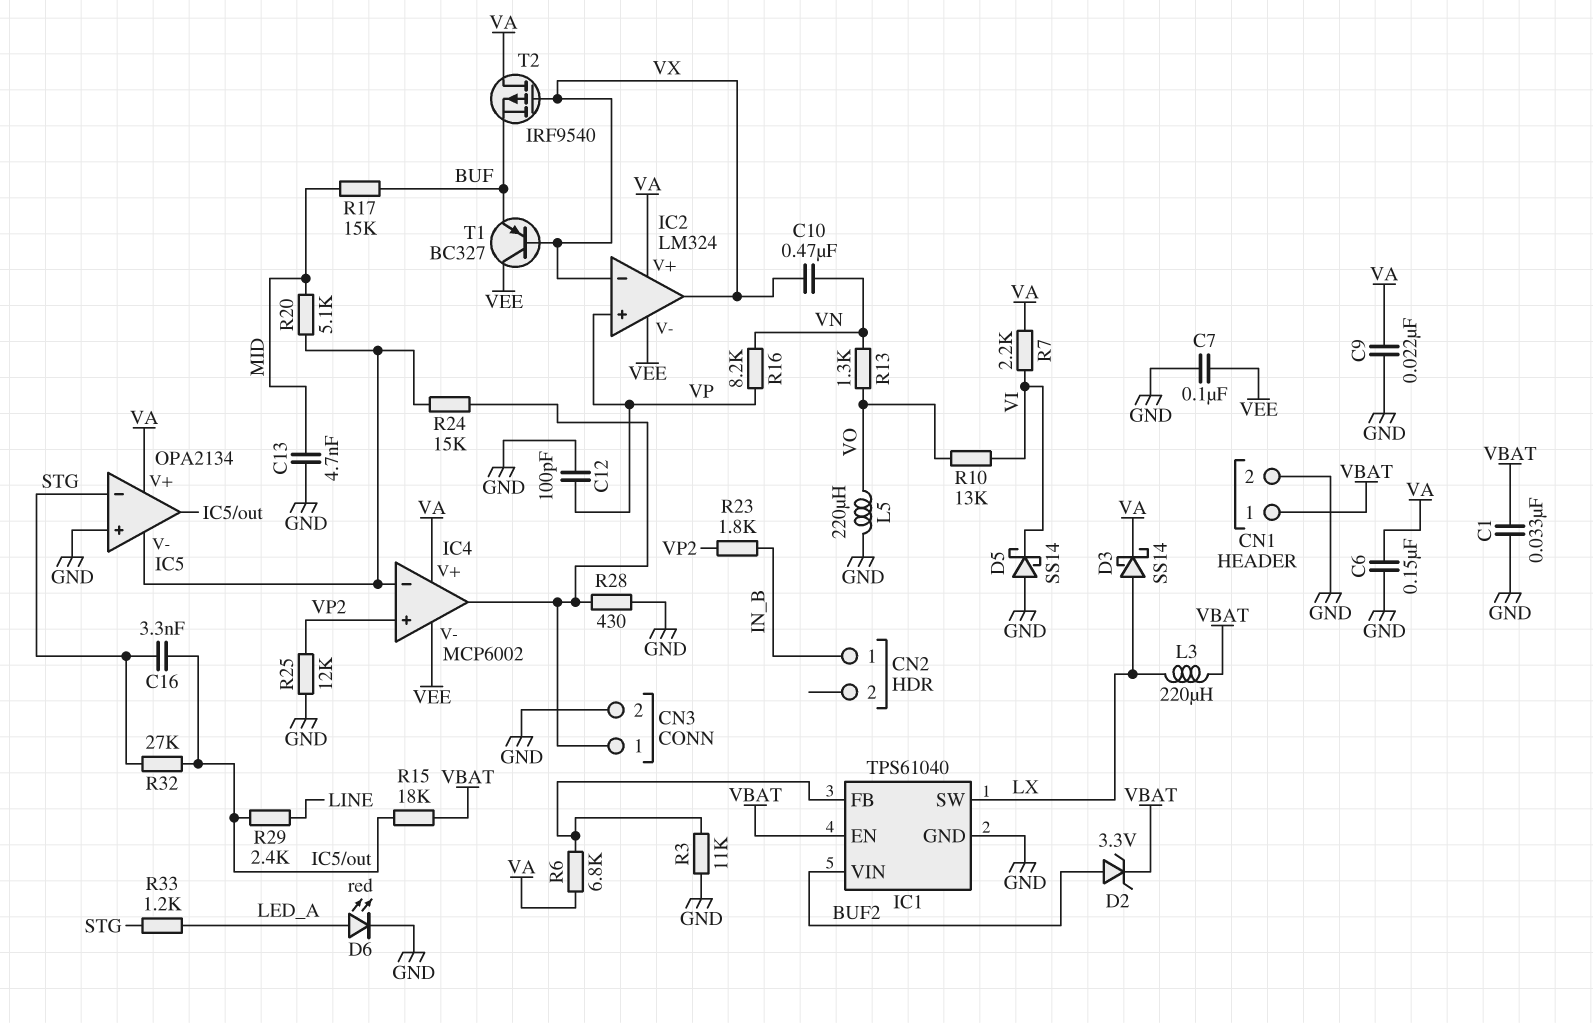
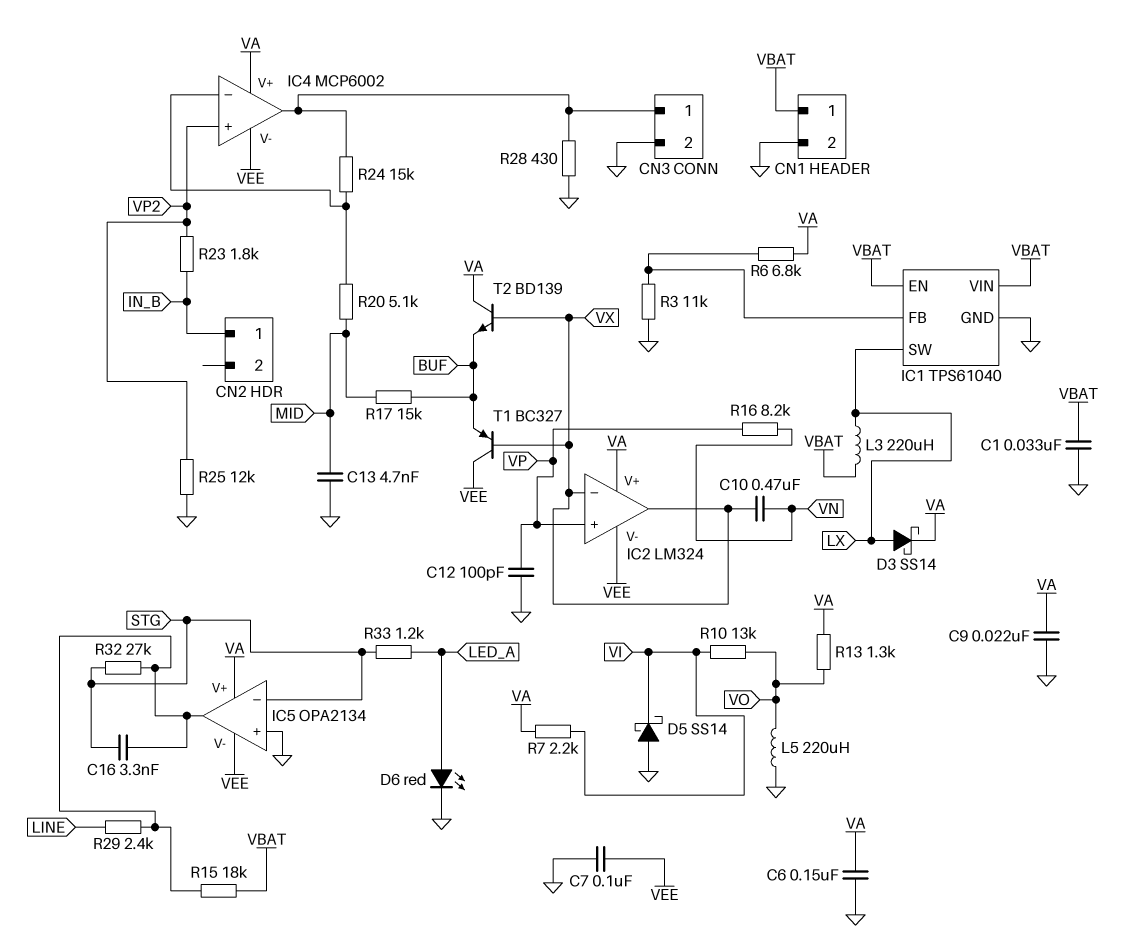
D2: zener 3.3V (A BUF2, K VBAT) -> none
IC1 pin VIN: BUF2 -> VBAT
IC5 pin V-: IC4/in- -> VEE
R13: 1.3k (VN, VO) -> 1.3k (VA, VO)
T2: PMOS IRF9540 (G VX, D VA, S BUF) -> NPN BD139 (B VX, C VA, E BUF)

